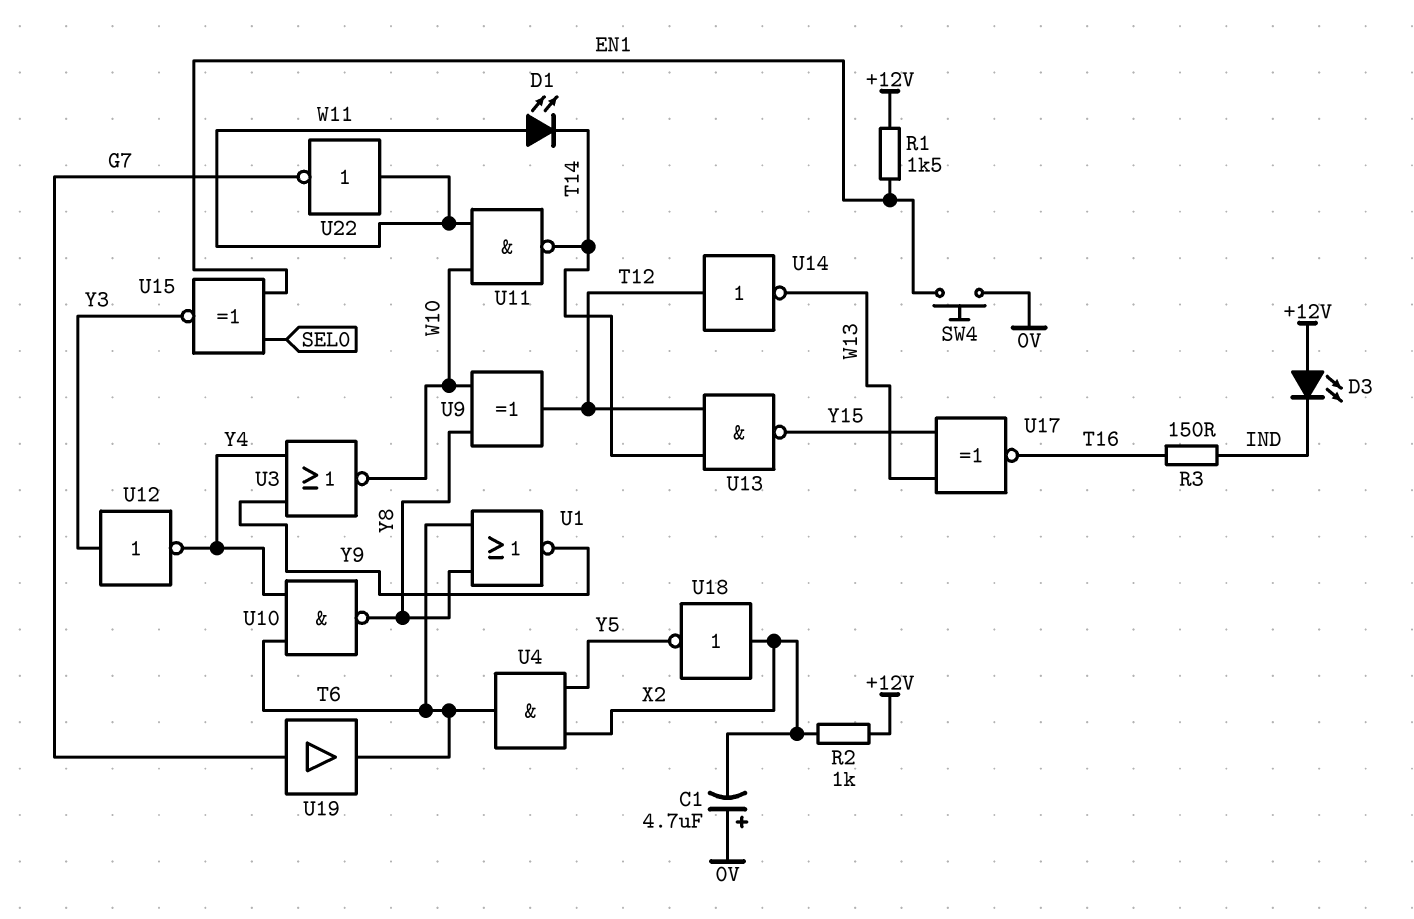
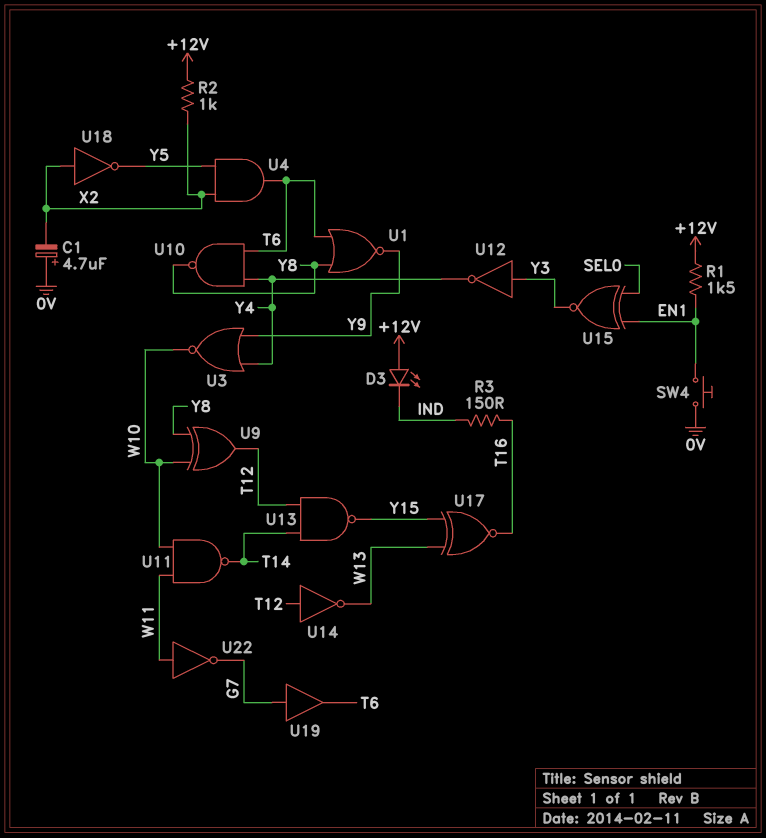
D1: LED (A W11, K T14) -> none

